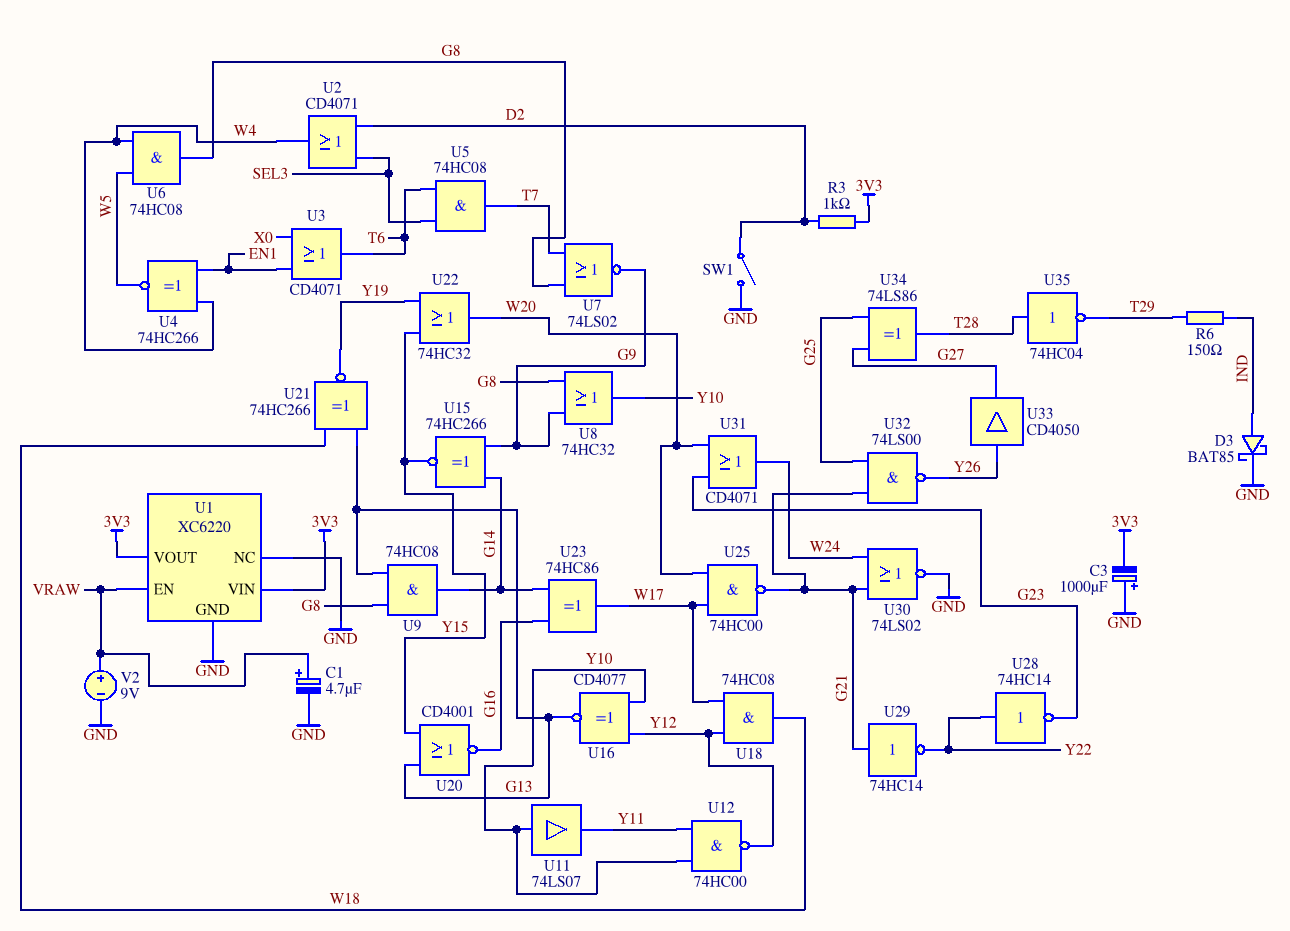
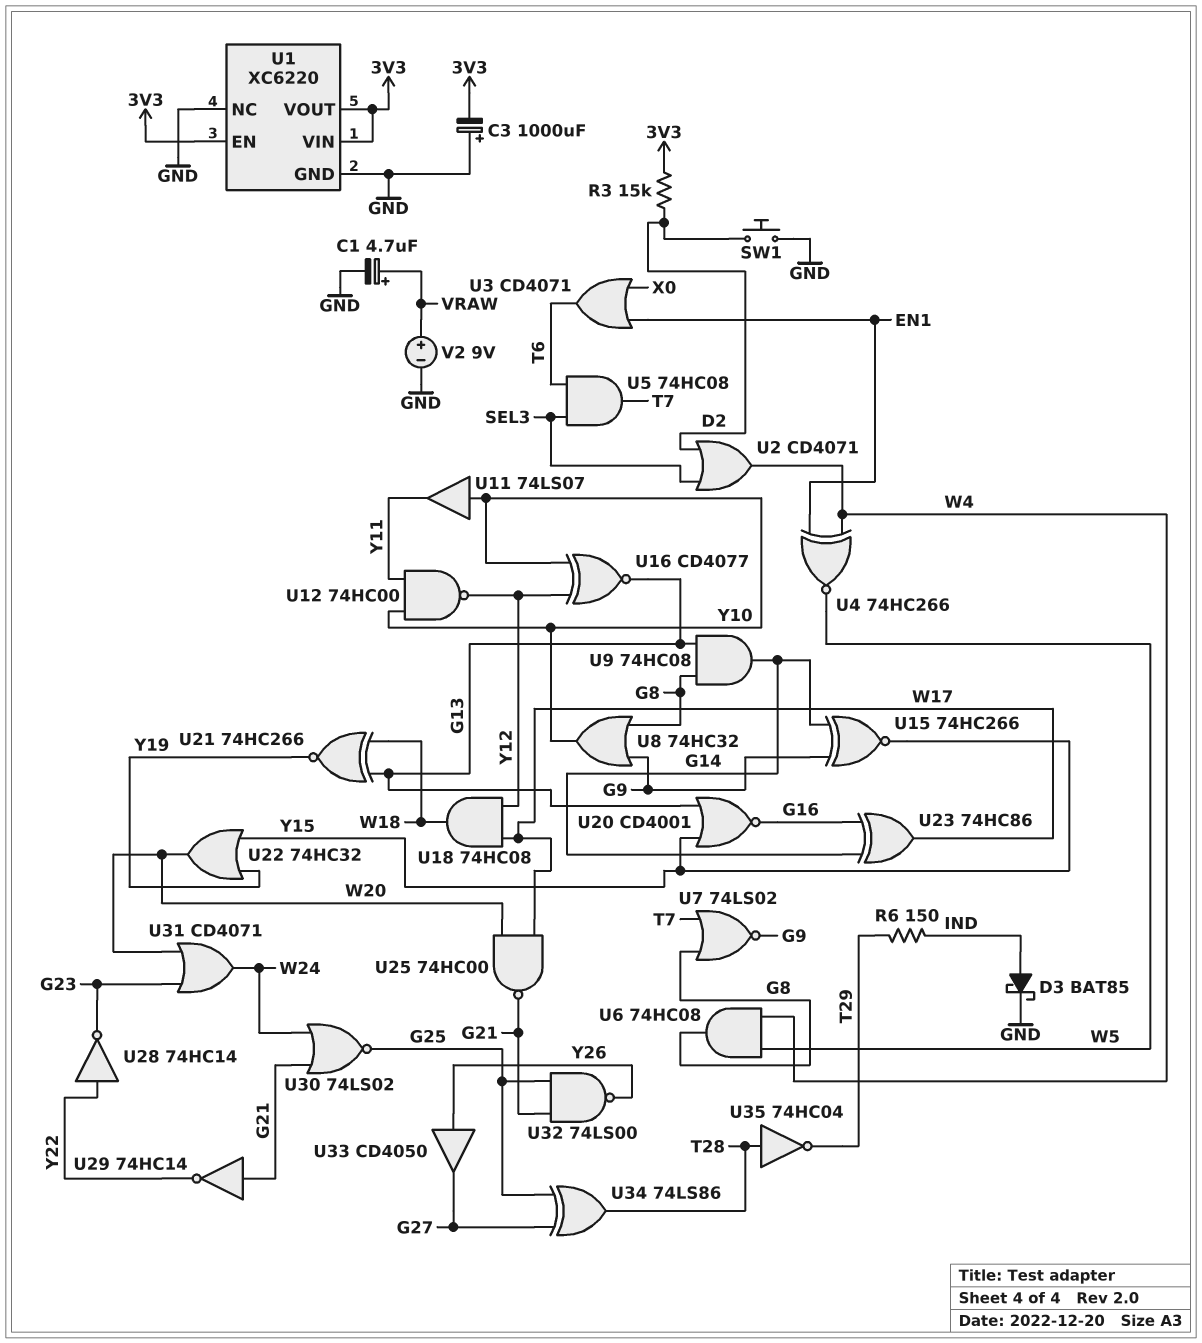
R3: 1k (3V3, D2) -> 15k (3V3, D2)
SW1: switch (D2, GND) -> button (D2, GND)
U1 pin EN: VRAW -> 3V3
U30: NOR 74LS02 (in G21, in W24, out GND) -> NOR 74LS02 (in G21, in W24, out G25)

